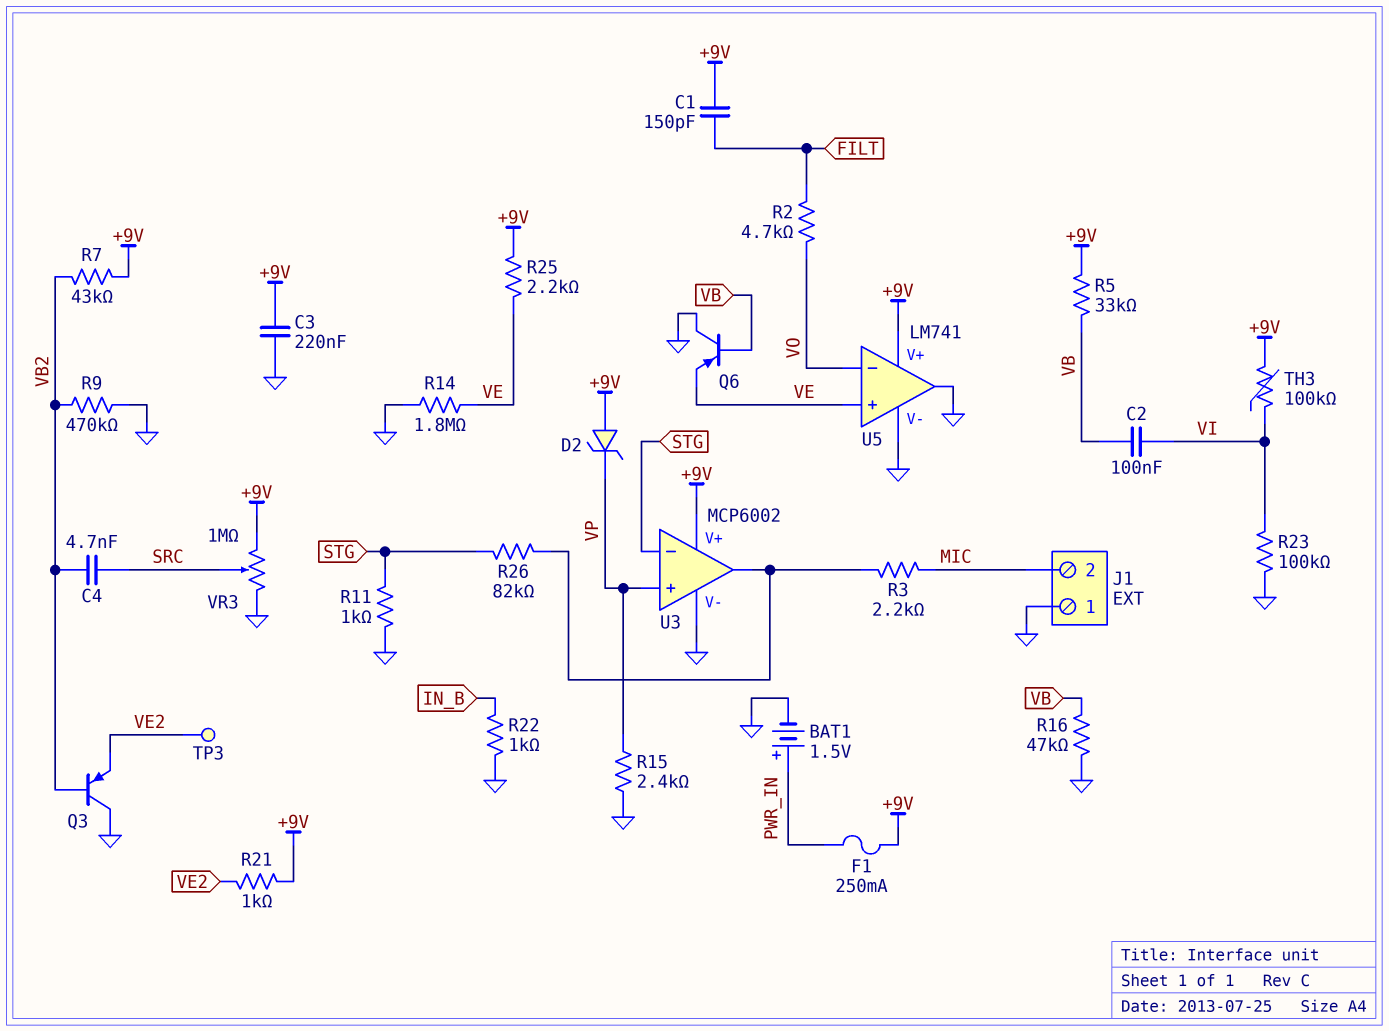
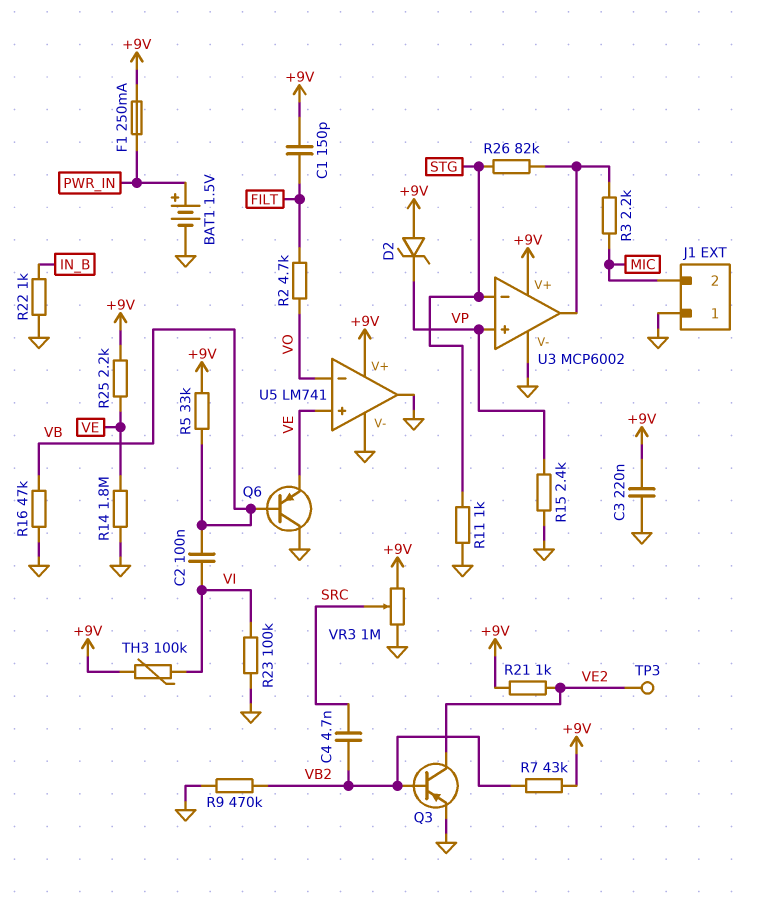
Q3: PNP (B VB2, C GND, E VE2) -> PNP (B VB2, C VE2, E GND)

